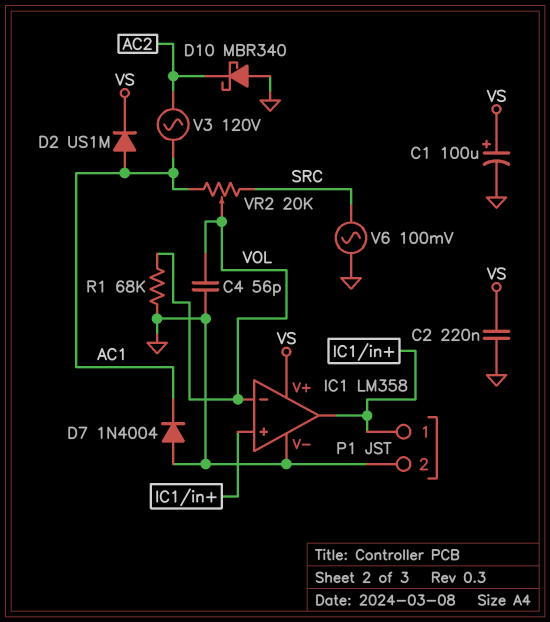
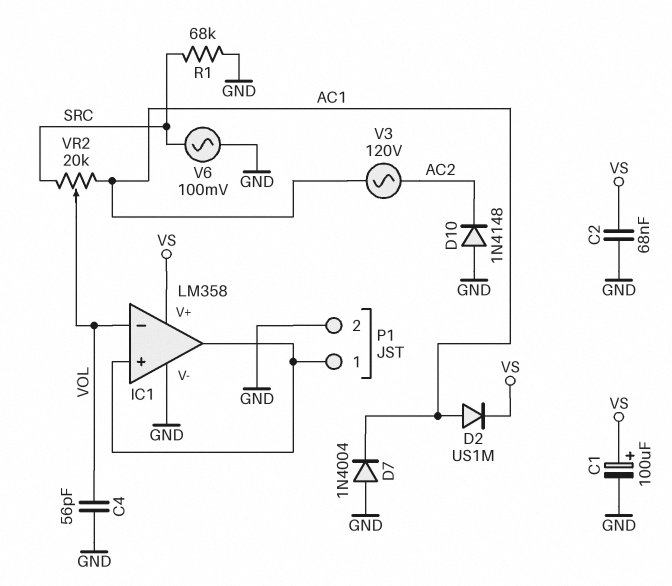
C2: 220nF (GND, VS) -> 68nF (GND, VS)
D10: schottky MBR340 (A GND, K AC2) -> diode 1N4148 (A GND, K AC2)
R1: 68k (GND, VOL) -> 68k (GND, SRC)

